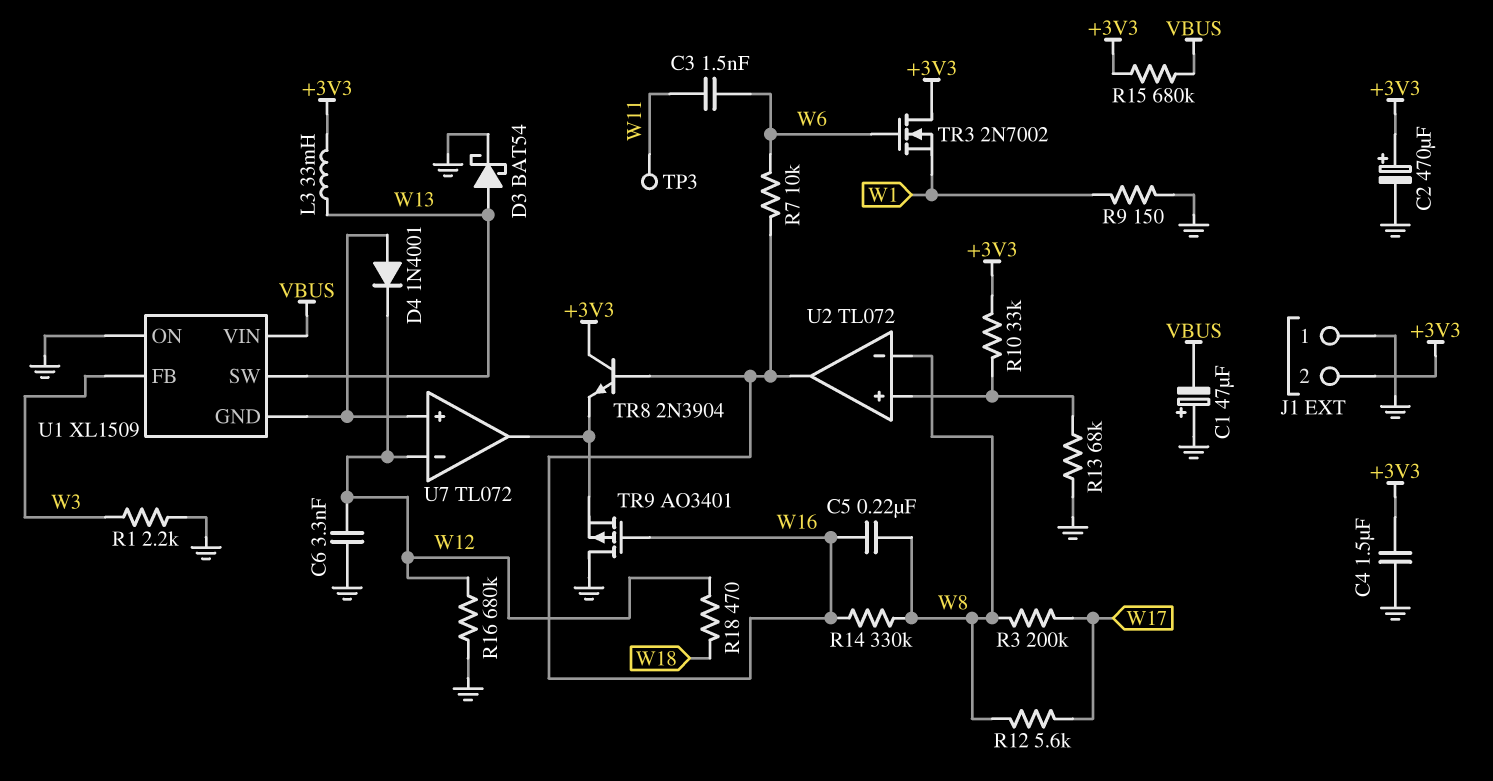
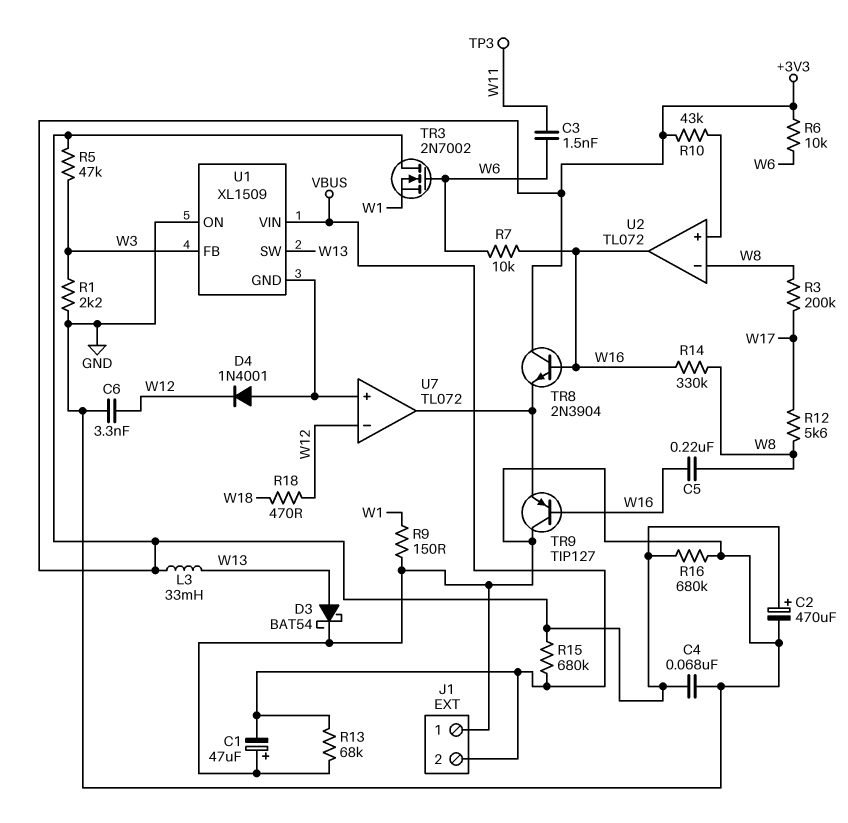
C4: 1.5uF (+3V3, GND) -> 68nF (+3V3, GND)
J1 pin 2: +3V3 -> VBUS
R5: none -> 47k (+3V3, W3)
R6: none -> 10k (+3V3, W6)
R10: 33k (+3V3, U2/in+) -> 43k (+3V3, U2/in+)
R13: 68k (GND, U2/in+) -> 68k (GND, VBUS)
R16: 680k (GND, W12) -> 680k (+3V3, GND)
TR9: PMOS AO3401 (G W16, D GND, S U7/out) -> PNP TIP127 (B W16, C GND, E U7/out)

